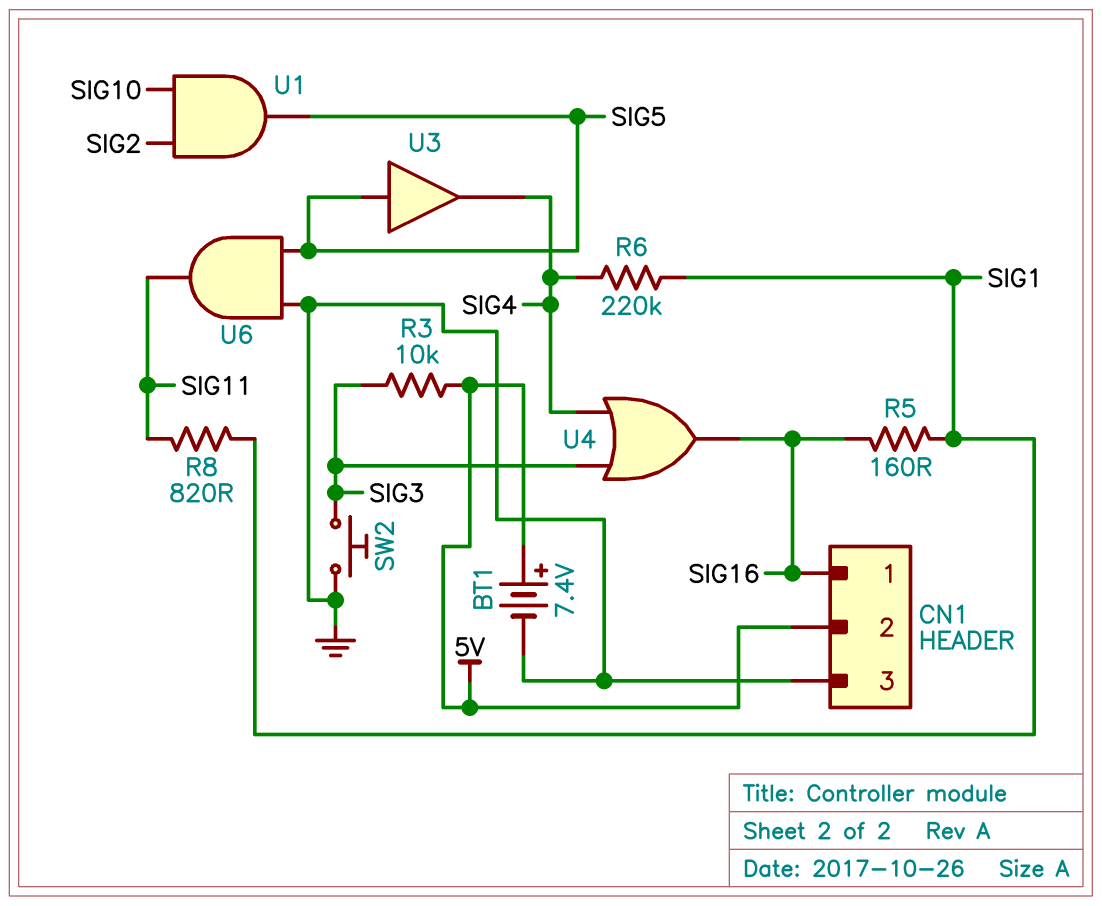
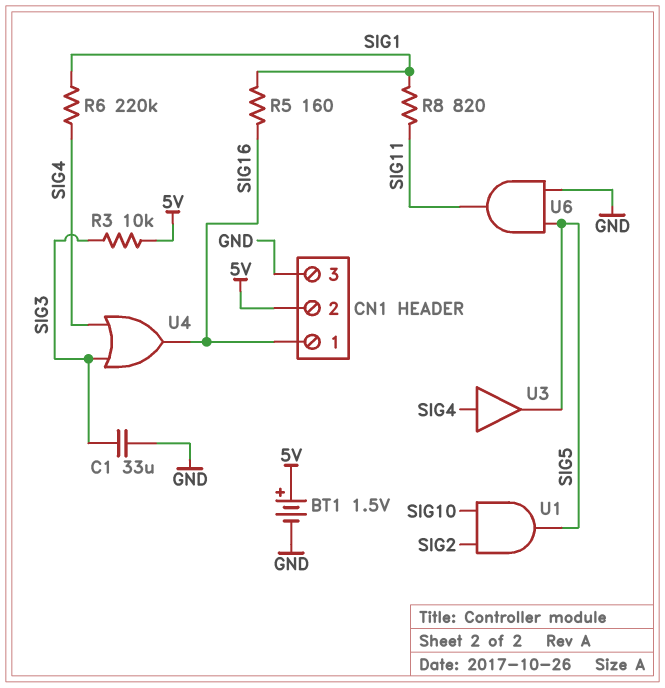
BT1: 7.4V (plus 5V, minus GND) -> 1.5V (plus 5V, minus GND)
C1: none -> 33uF (GND, SIG3)
SW2: button (GND, SIG3) -> none
U3: buffer (in SIG5, out SIG4) -> buffer (in SIG4, out SIG5)

